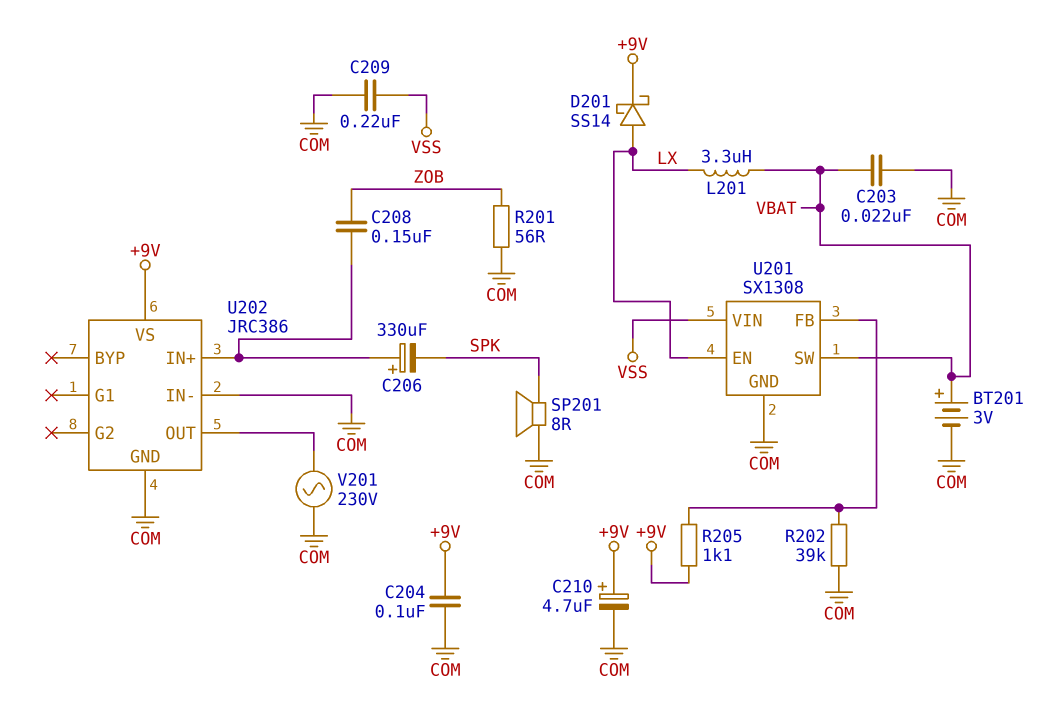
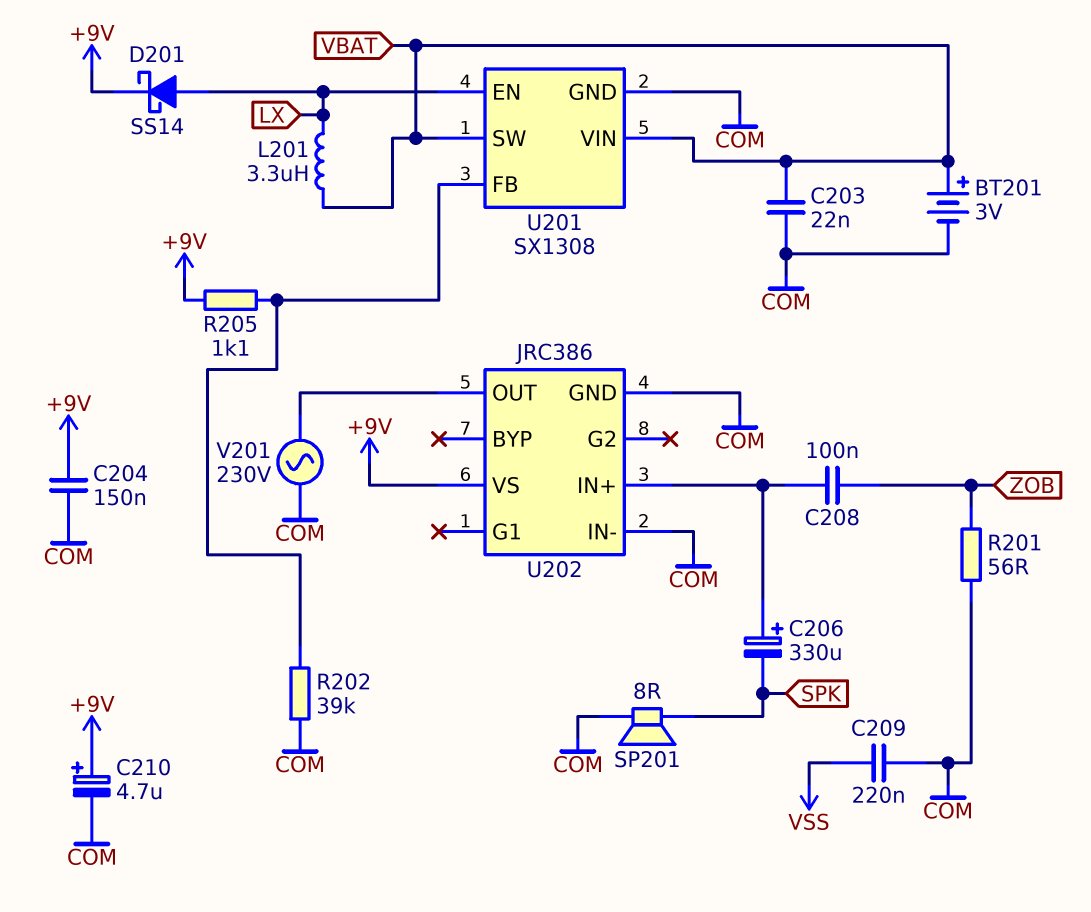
C204: 100nF (+9V, COM) -> 150nF (+9V, COM)
C208: 150nF (U202/IN+, ZOB) -> 100nF (U202/IN+, ZOB)
U201 pin VIN: VSS -> VBAT

